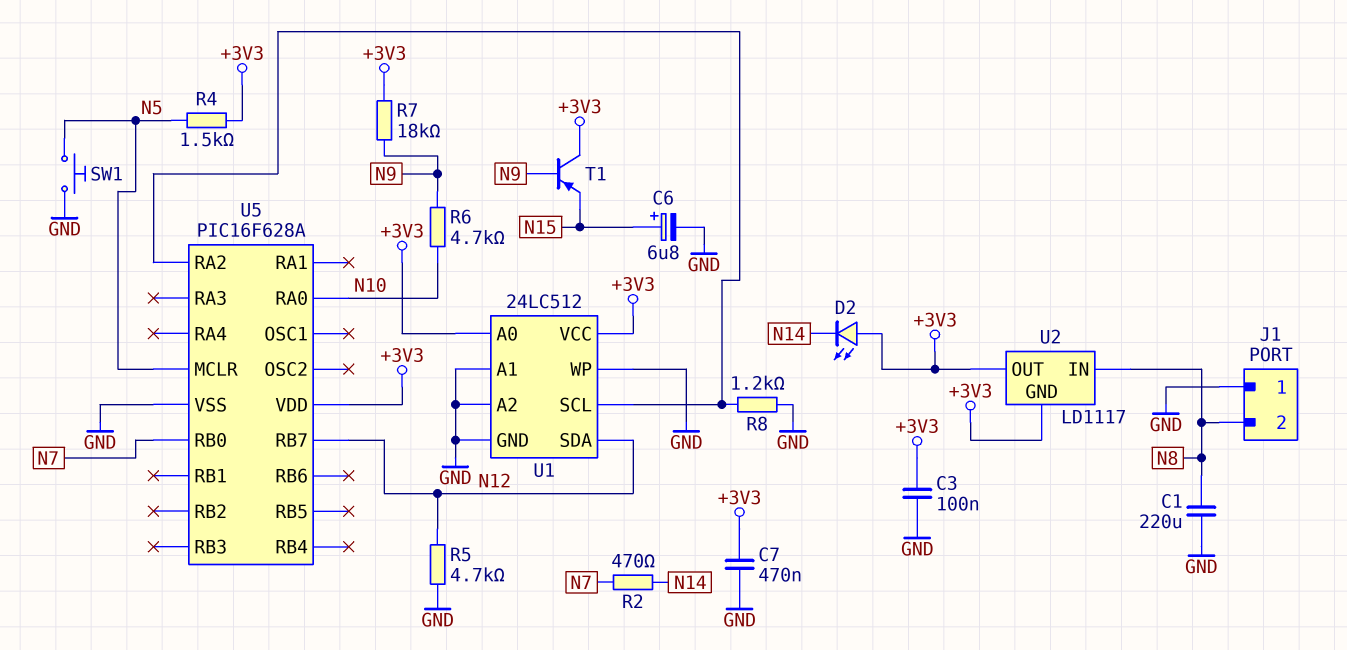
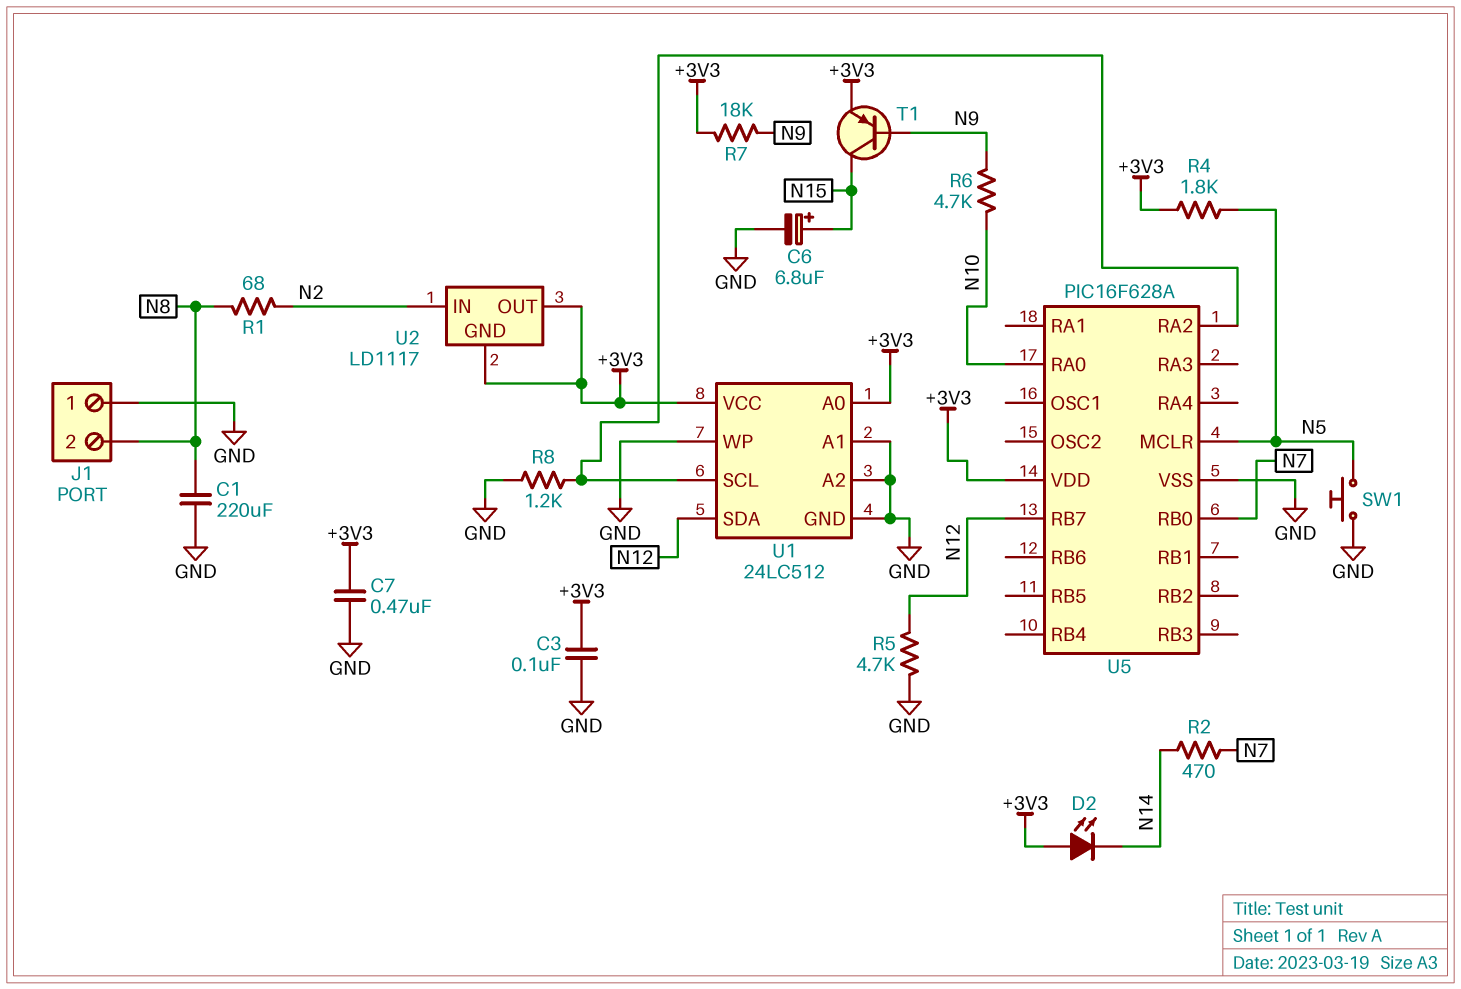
R1: none -> 68 (N2, N8)
R4: 1.5k (+3V3, N5) -> 1.8k (+3V3, N5)
T1: PNP (B N9, C +3V3, E N15) -> PNP (B N9, C N15, E +3V3)
U2 pin IN: N8 -> N2

